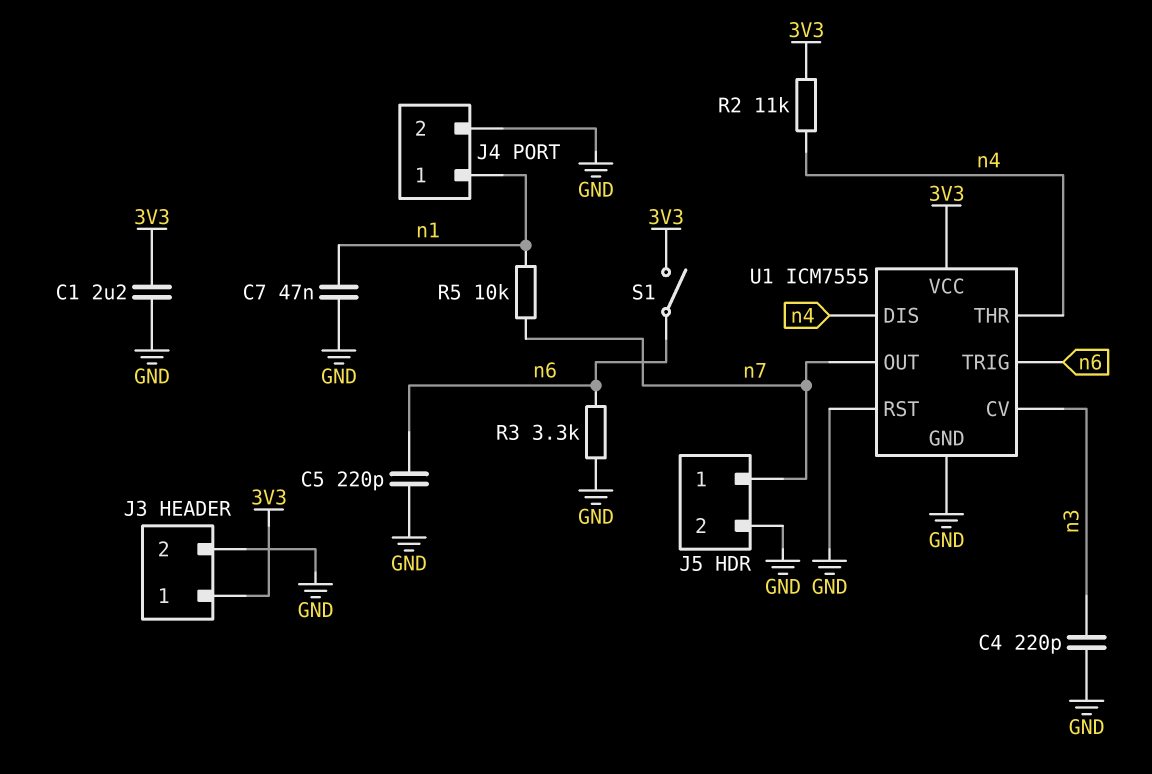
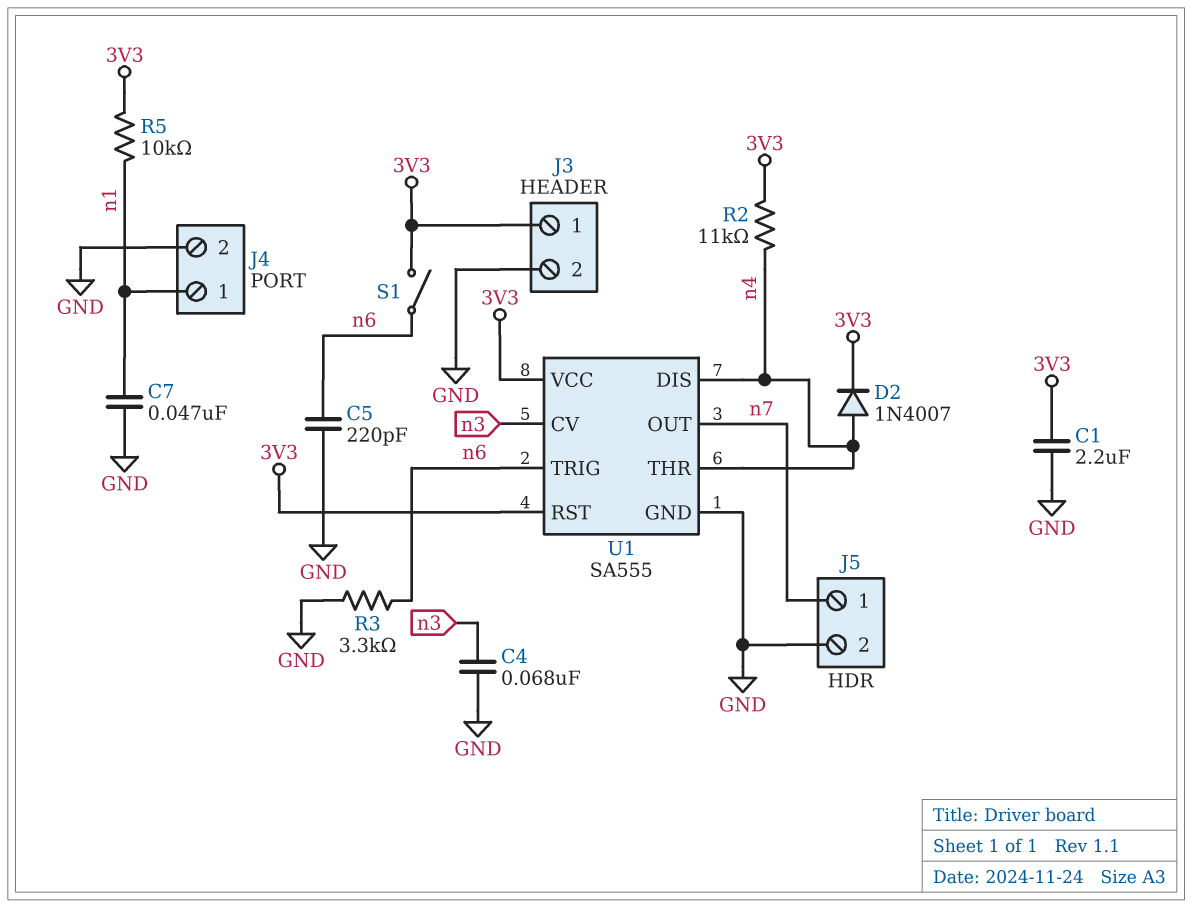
C4: 220pF (GND, n3) -> 68nF (GND, n3)
D2: none -> diode 1N4007 (A n4, K 3V3)
R5: 10k (n1, n7) -> 10k (3V3, n1)
U1: ICM7555 -> SA555
U1 pin RST: GND -> 3V3

